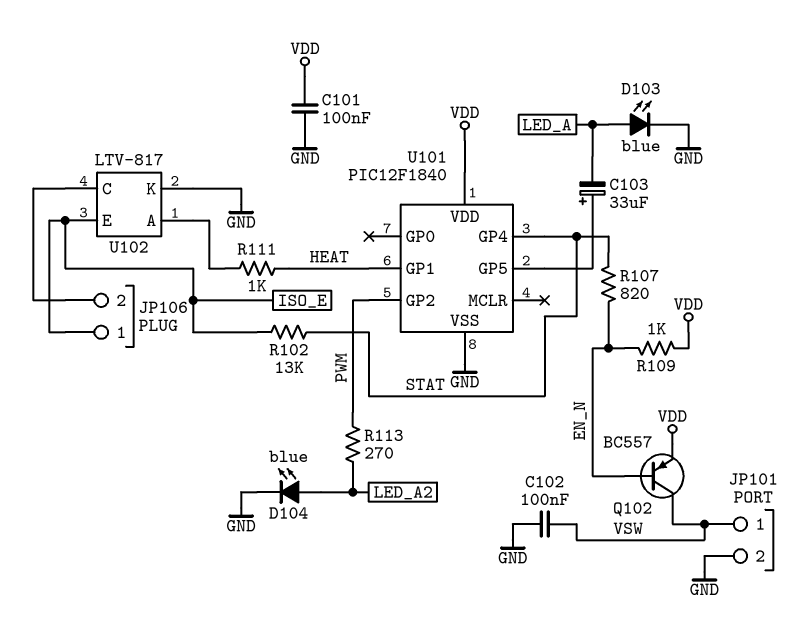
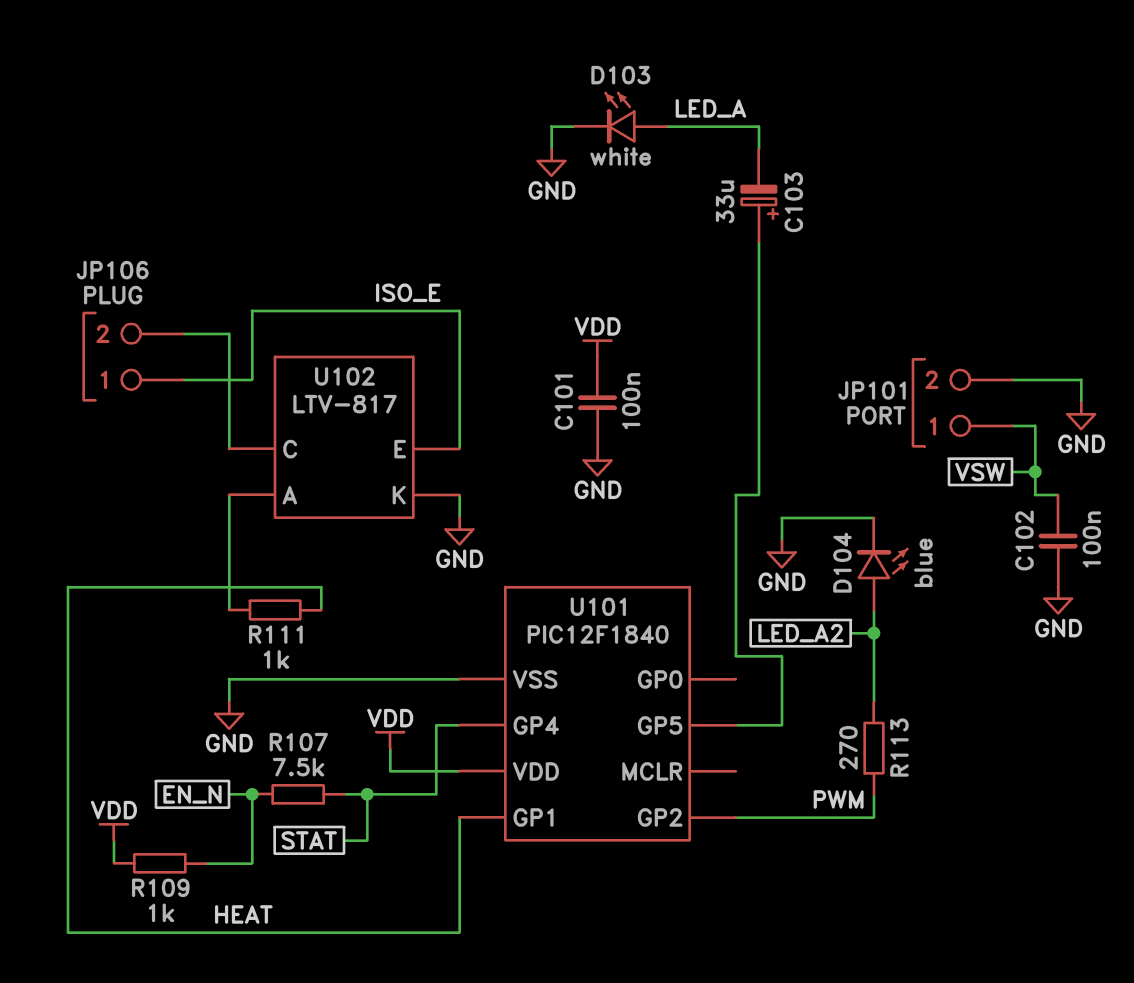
D103: LED blue (A LED_A, K GND) -> LED white (A LED_A, K GND)
Q102: PNP BC557 (B EN_N, C VSW, E VDD) -> none
R102: 13k (ISO_E, STAT) -> none
R107: 820 (EN_N, STAT) -> 7.5k (EN_N, STAT)

